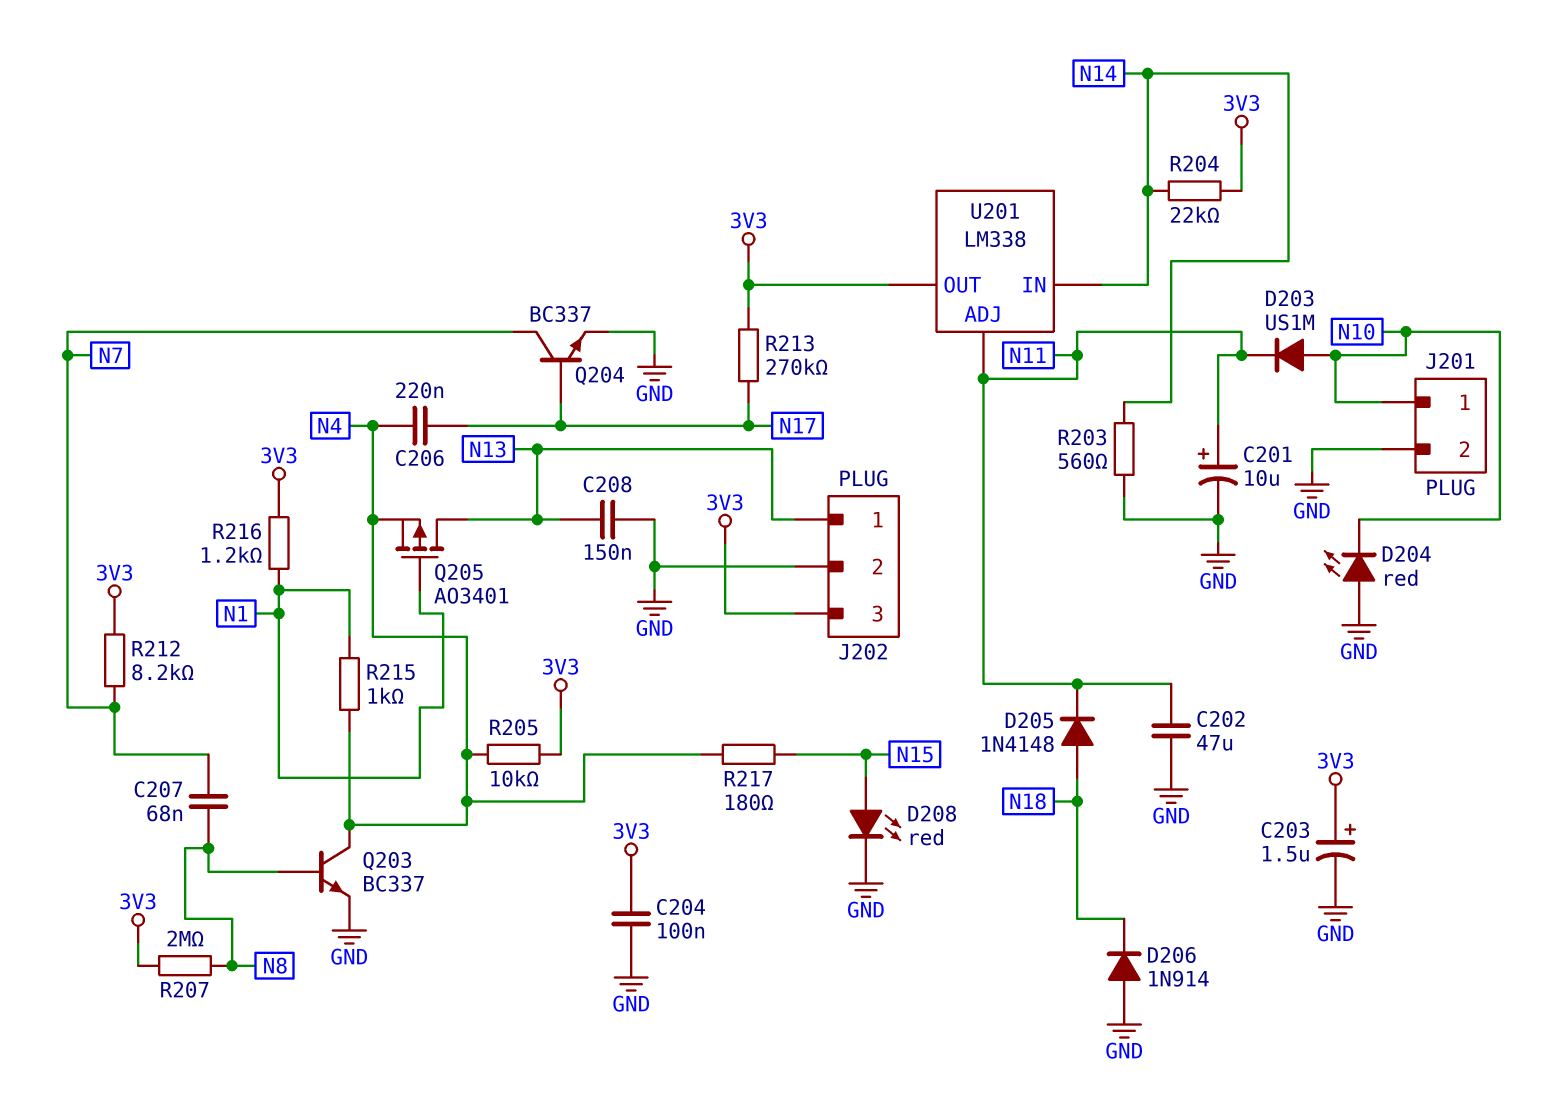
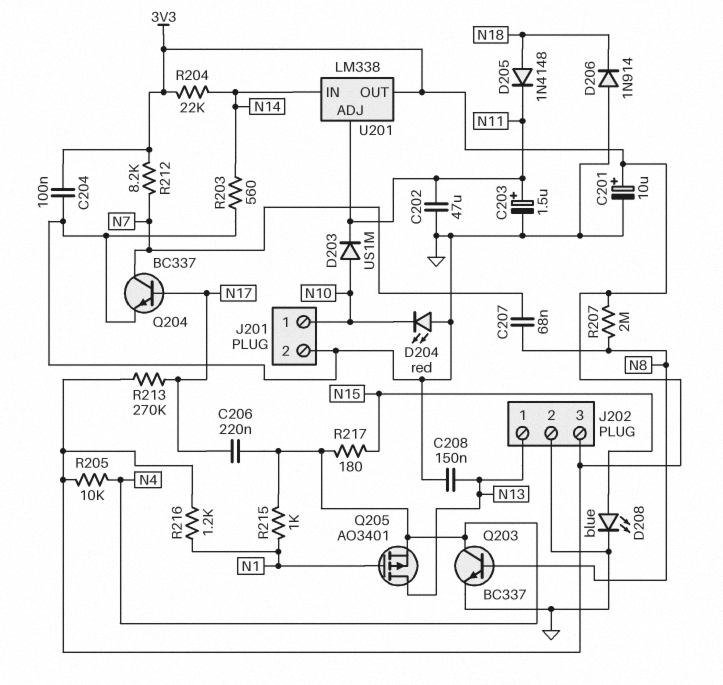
C201: 10uF (plus N11, minus GND) -> 10uF (plus 3V3, minus GND)
C203: 1.5uF (plus 3V3, minus GND) -> 1.5uF (plus N11, minus GND)
D208: LED red (A N15, K GND) -> LED blue (A N15, K GND)

